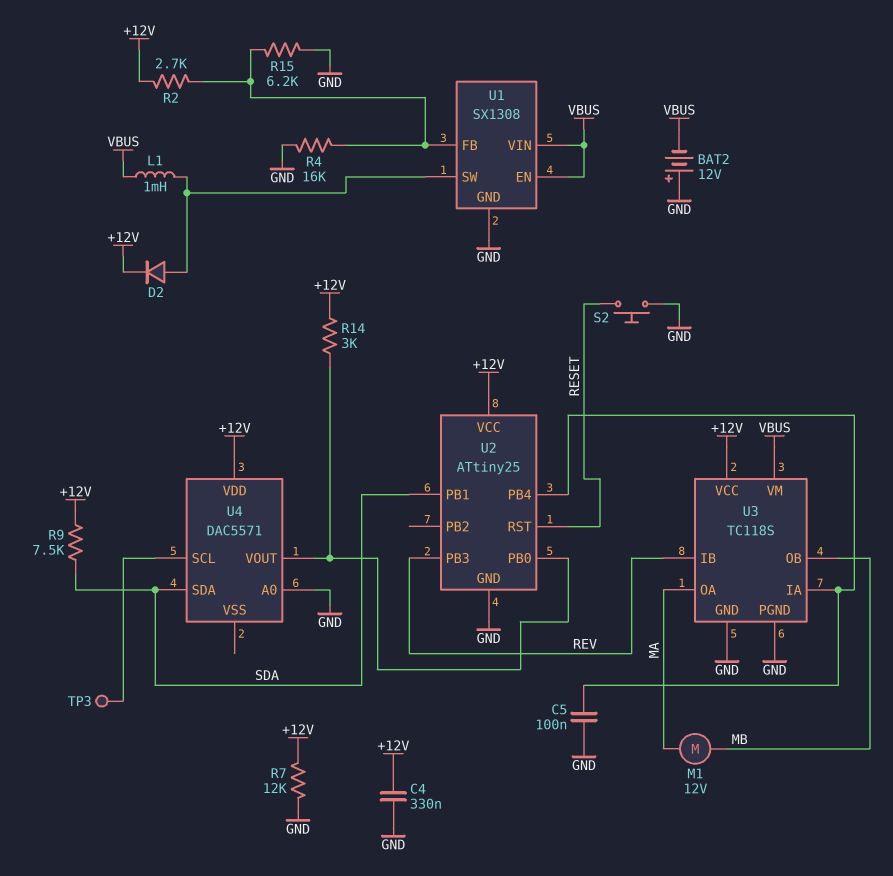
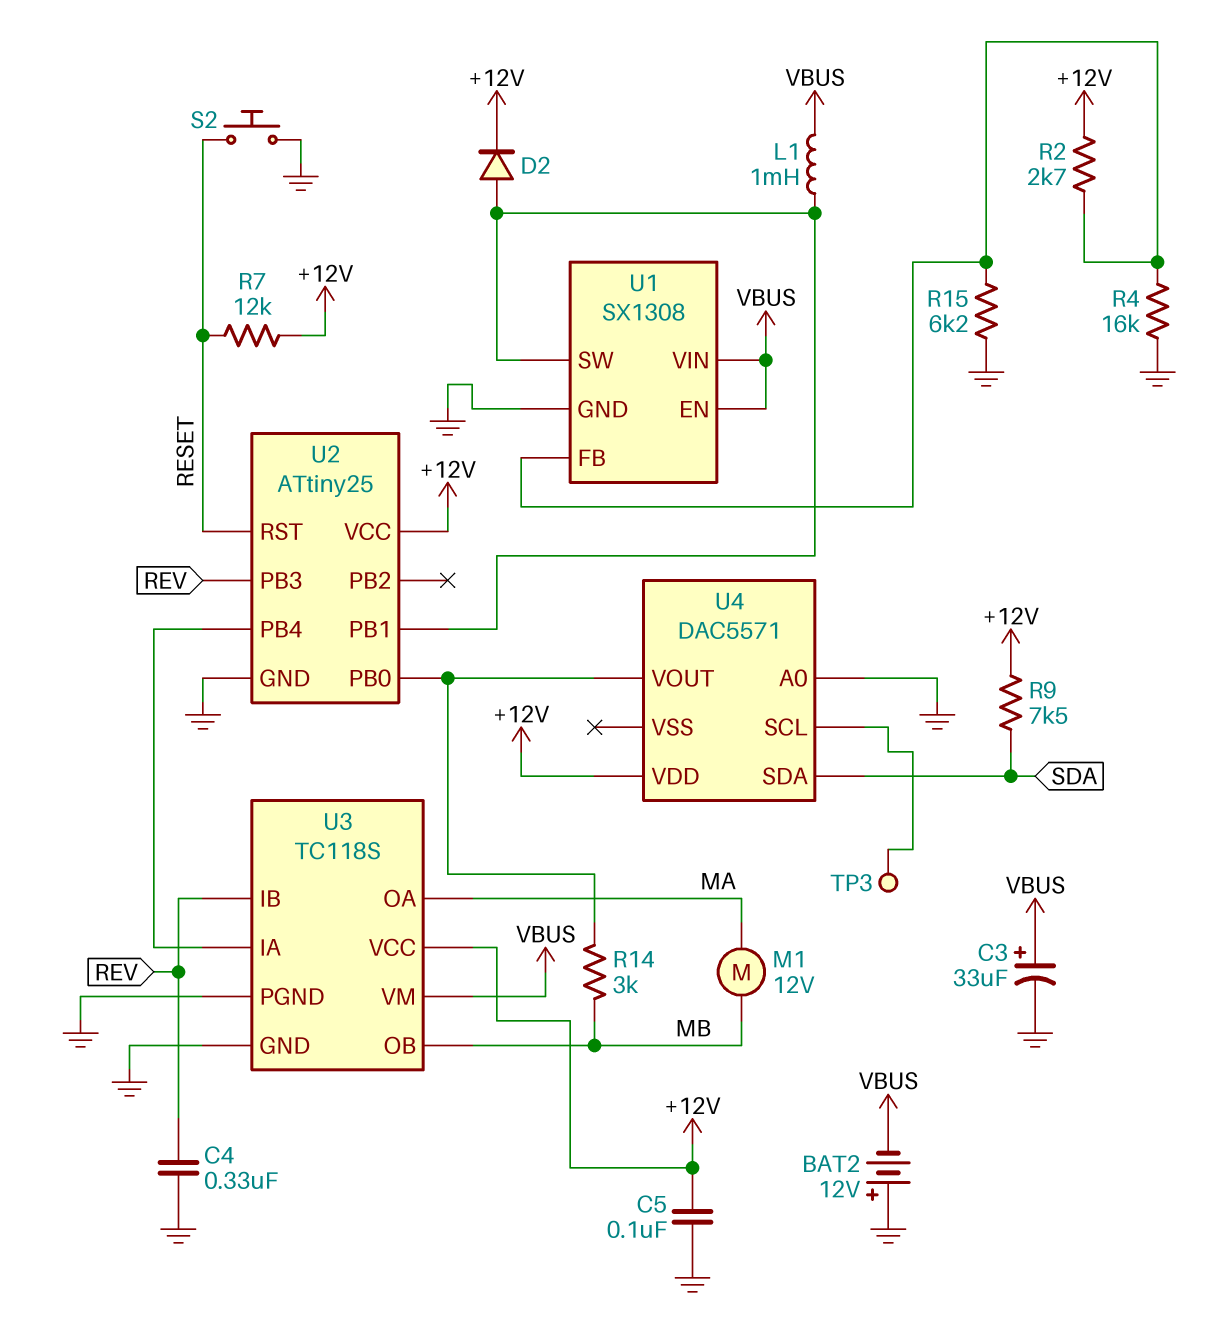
C3: none -> 33uF (plus VBUS, minus GND)
C4: 330nF (+12V, GND) -> 330nF (GND, REV)
C5: 100nF (GND, U2/PB4) -> 100nF (+12V, GND)
R7: 12k (+12V, GND) -> 12k (+12V, RESET)
R14: 3k (+12V, U2/PB0) -> 3k (MB, U2/PB0)
U2 pin PB1: SDA -> U1/SW

